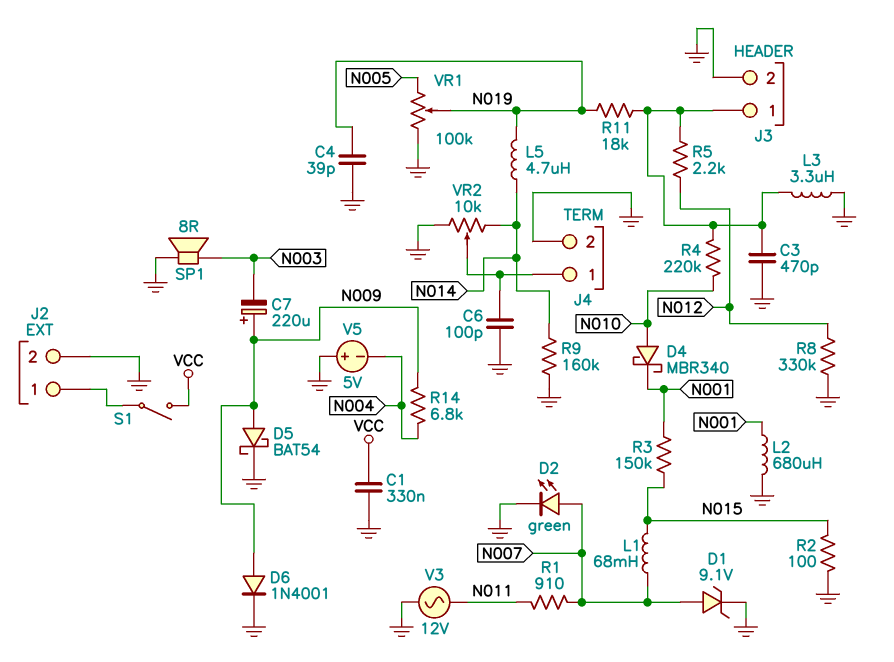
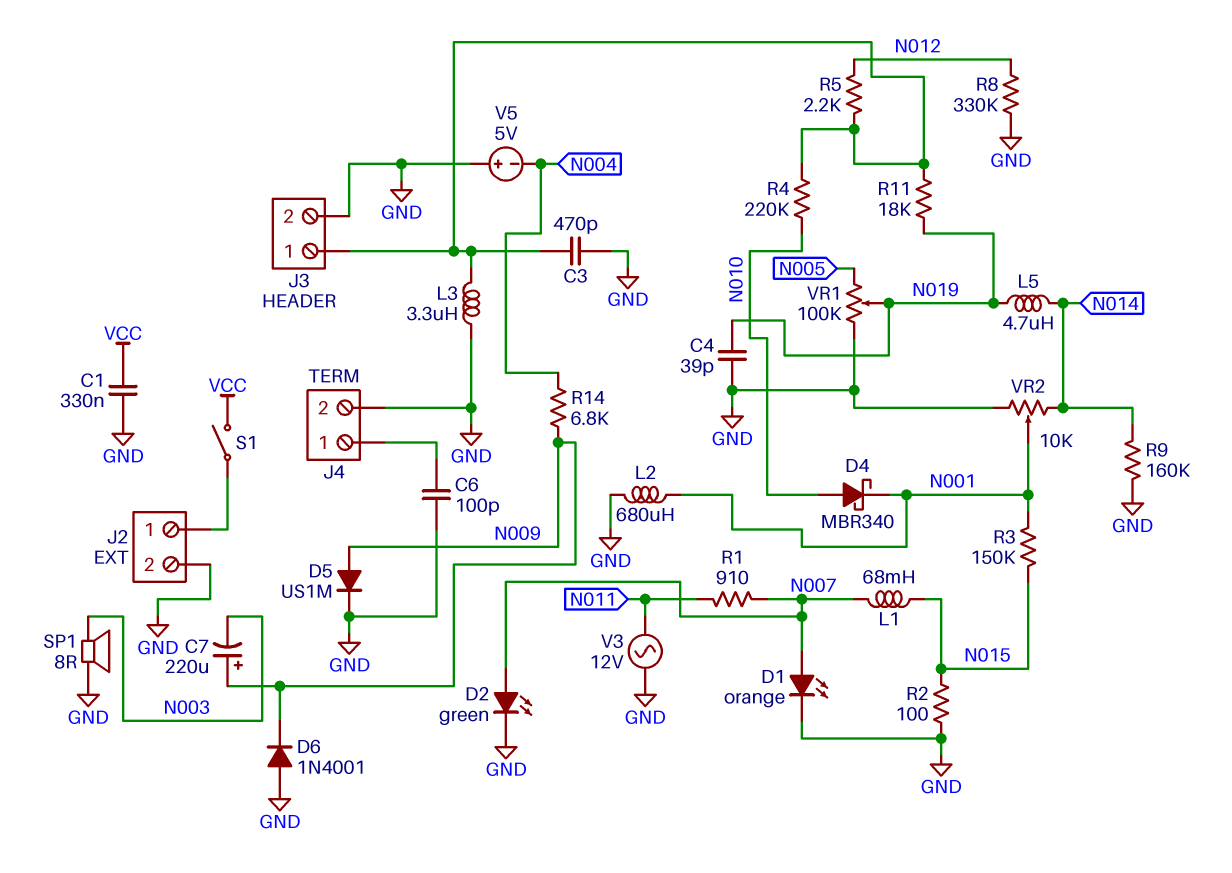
D1: zener 9.1V (A N007, K GND) -> LED orange (A N007, K GND)
D5: schottky BAT54 (A N009, K GND) -> diode US1M (A N009, K GND)
D6: diode 1N4001 (A N009, K GND) -> diode 1N4001 (A GND, K N009)
VR2: 10k (GND, N014, wiper J4/1) -> 10k (GND, N014, wiper N001)

